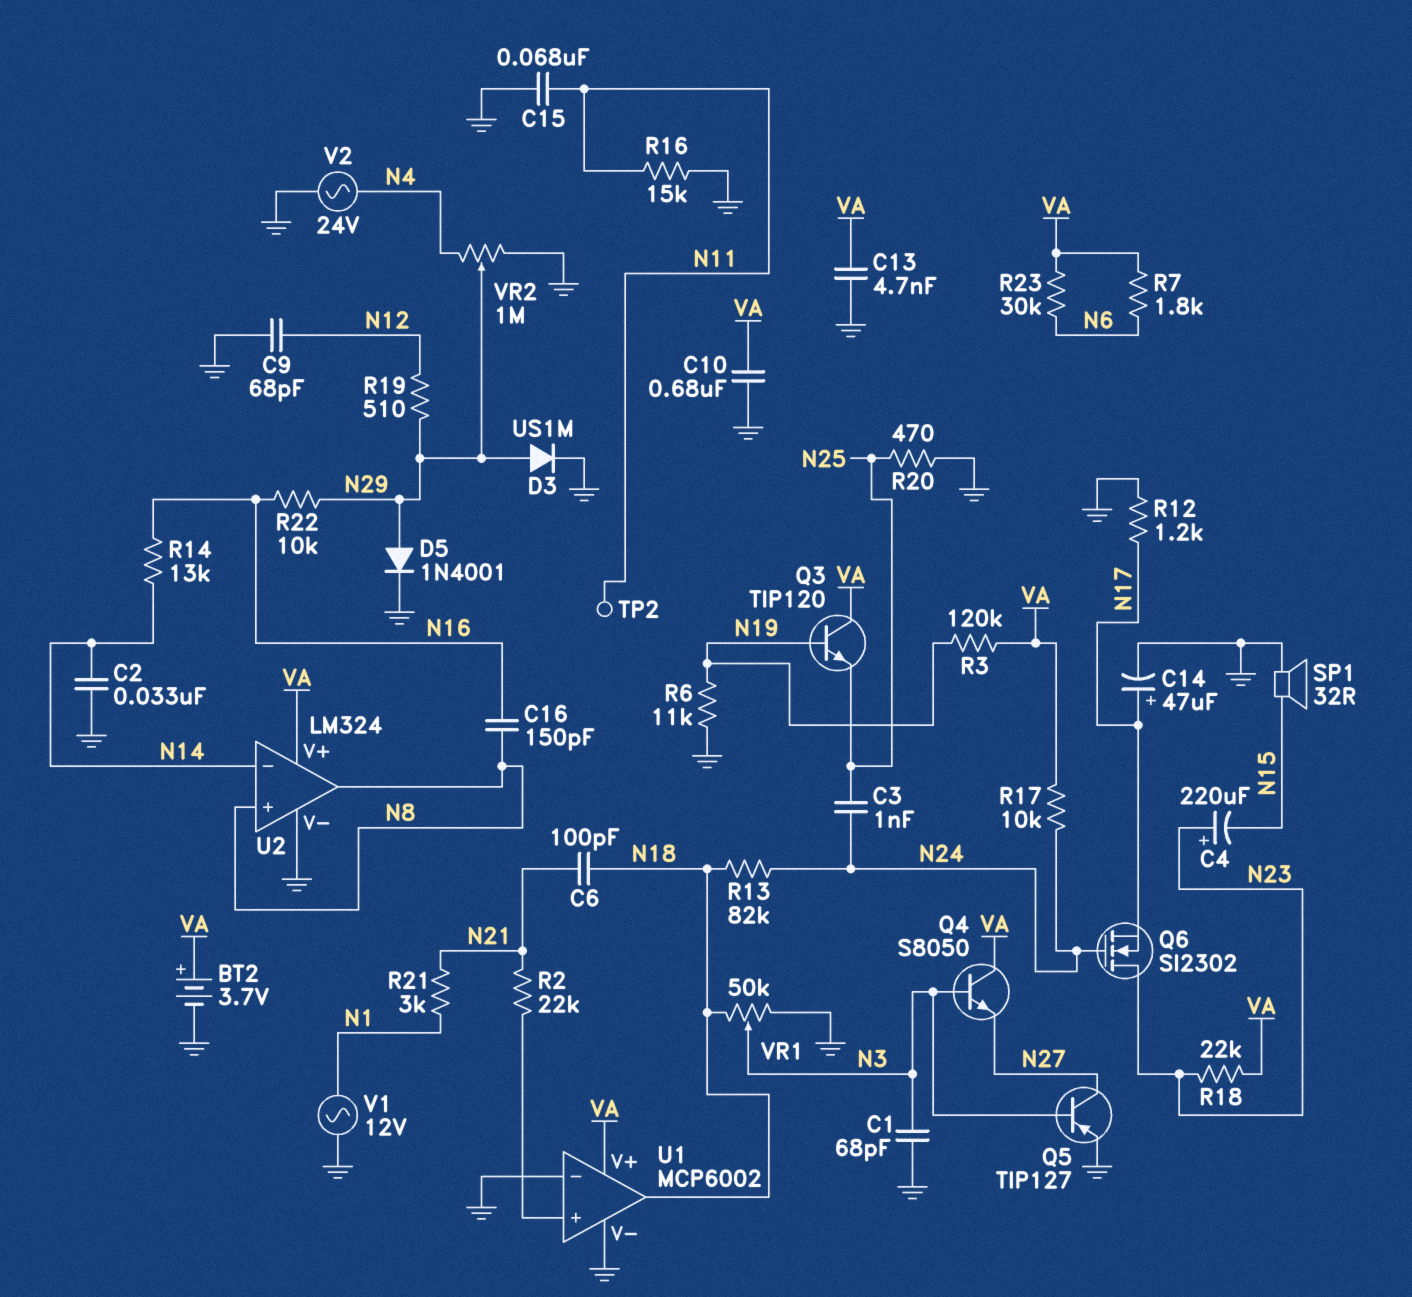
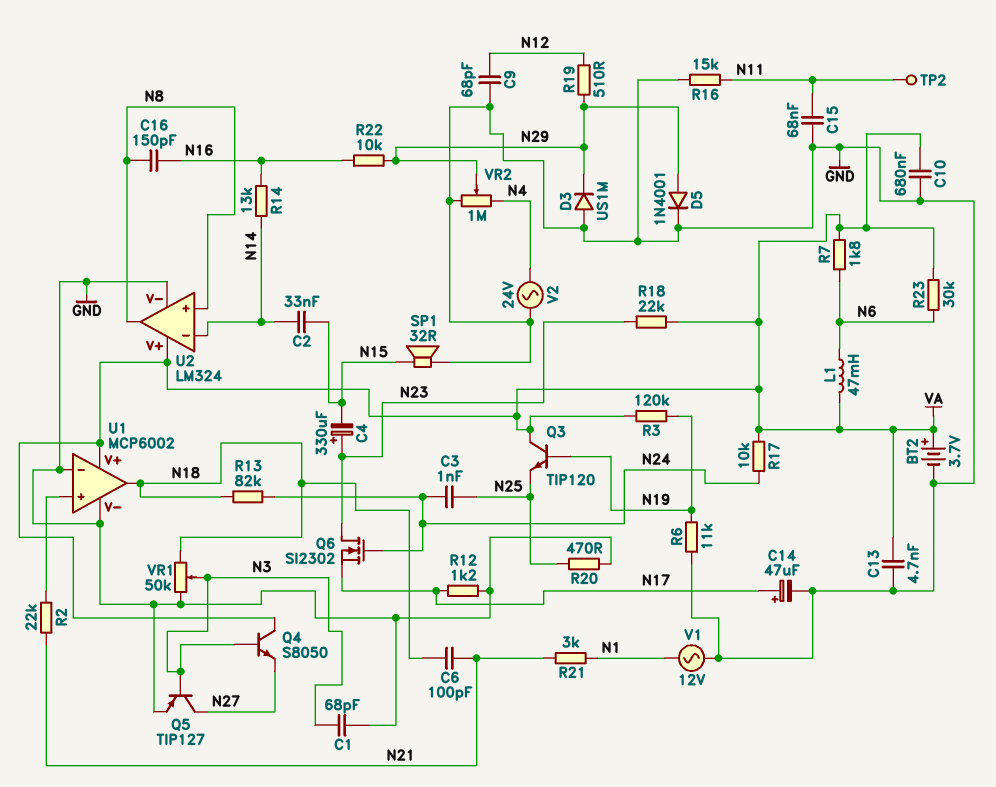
C2: 33nF (GND, N14) -> 33nF (N14, N15)
C4: 220uF (plus N23, minus N15) -> 330uF (plus N23, minus N15)
D3: diode US1M (A N29, K GND) -> diode US1M (A GND, K N29)
L1: none -> 47mH (N6, VA)

